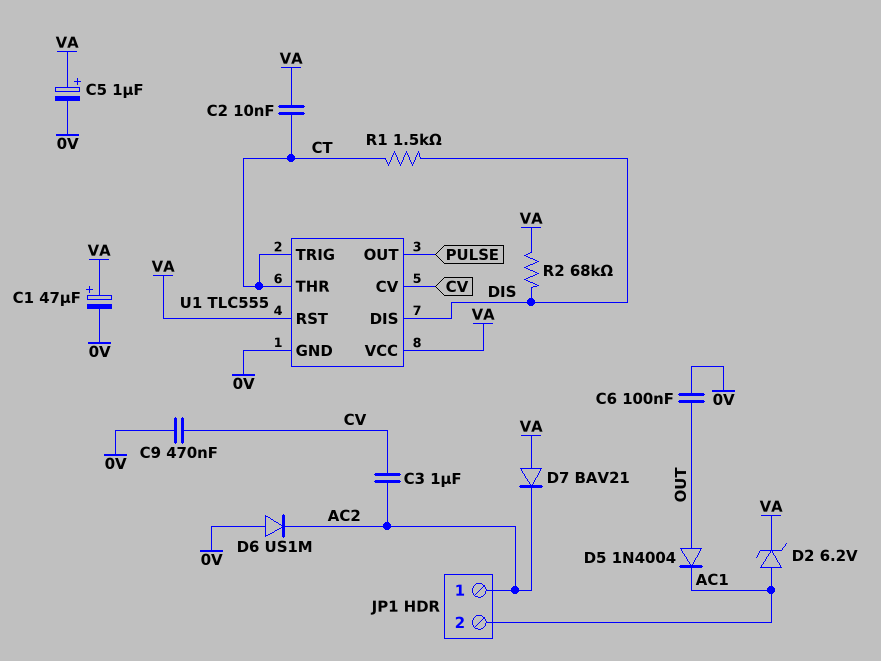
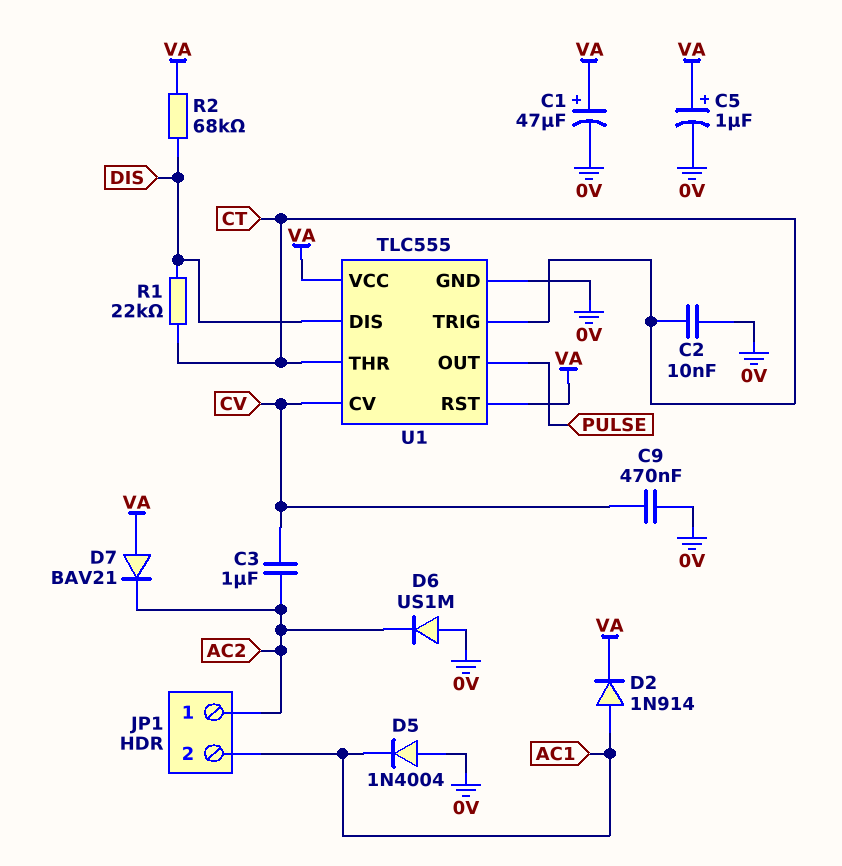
C2: 10nF (CT, VA) -> 10nF (0V, CT)
C6: 100nF (0V, OUT) -> none
D2: zener 6.2V (A AC1, K VA) -> diode 1N914 (A AC1, K VA)
D5: diode 1N4004 (A OUT, K AC1) -> diode 1N4004 (A 0V, K AC1)
R1: 1.5k (CT, DIS) -> 22k (CT, DIS)

